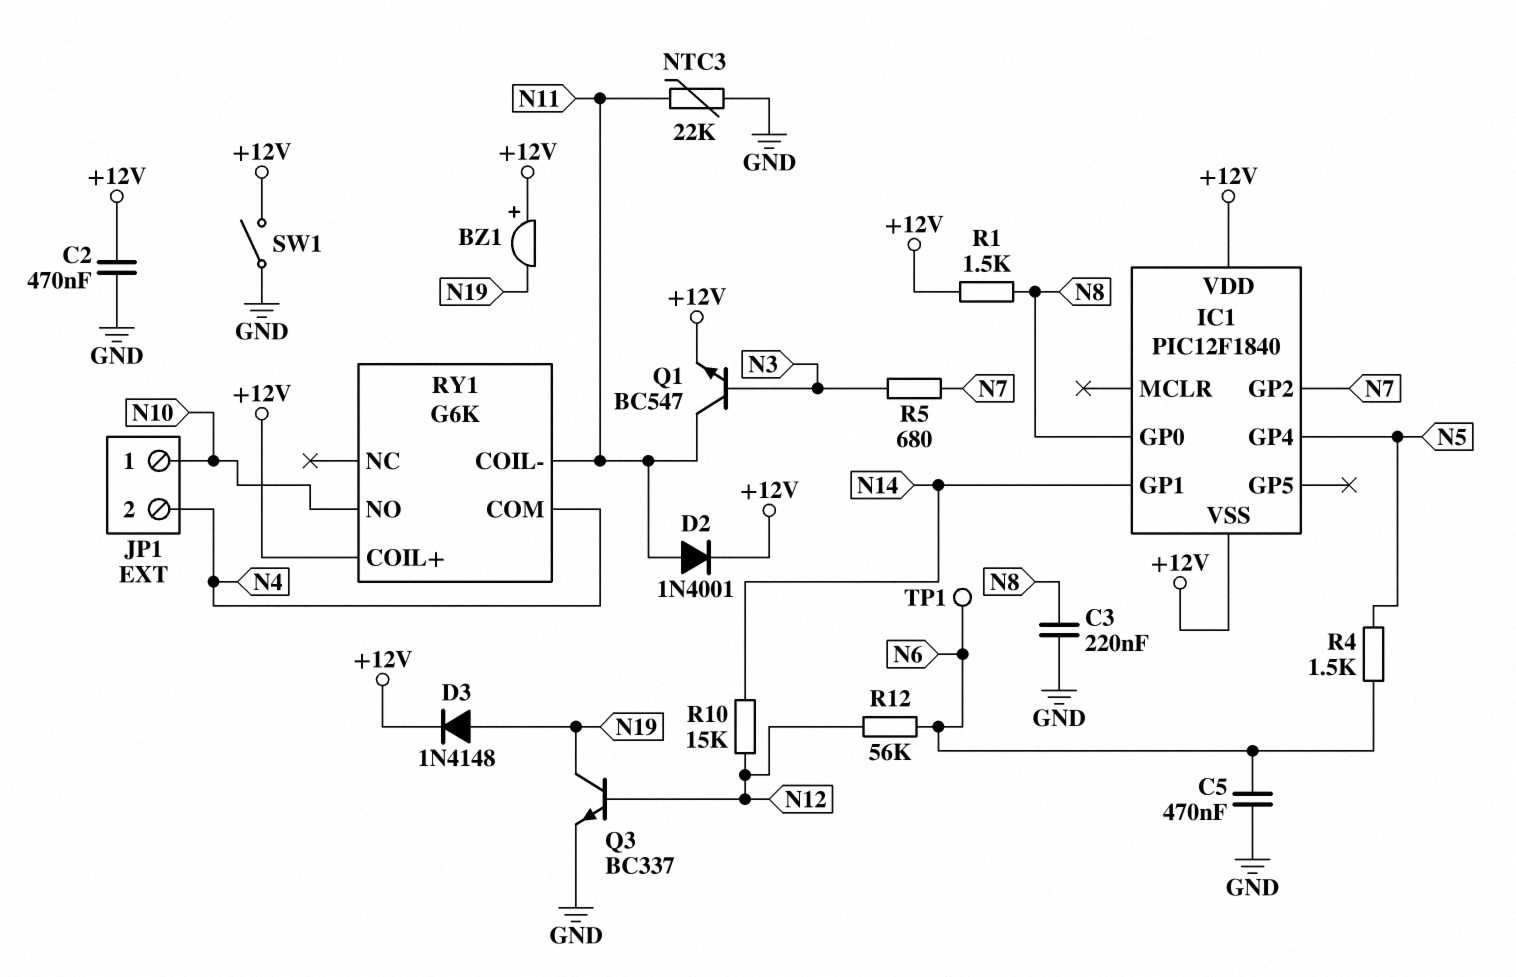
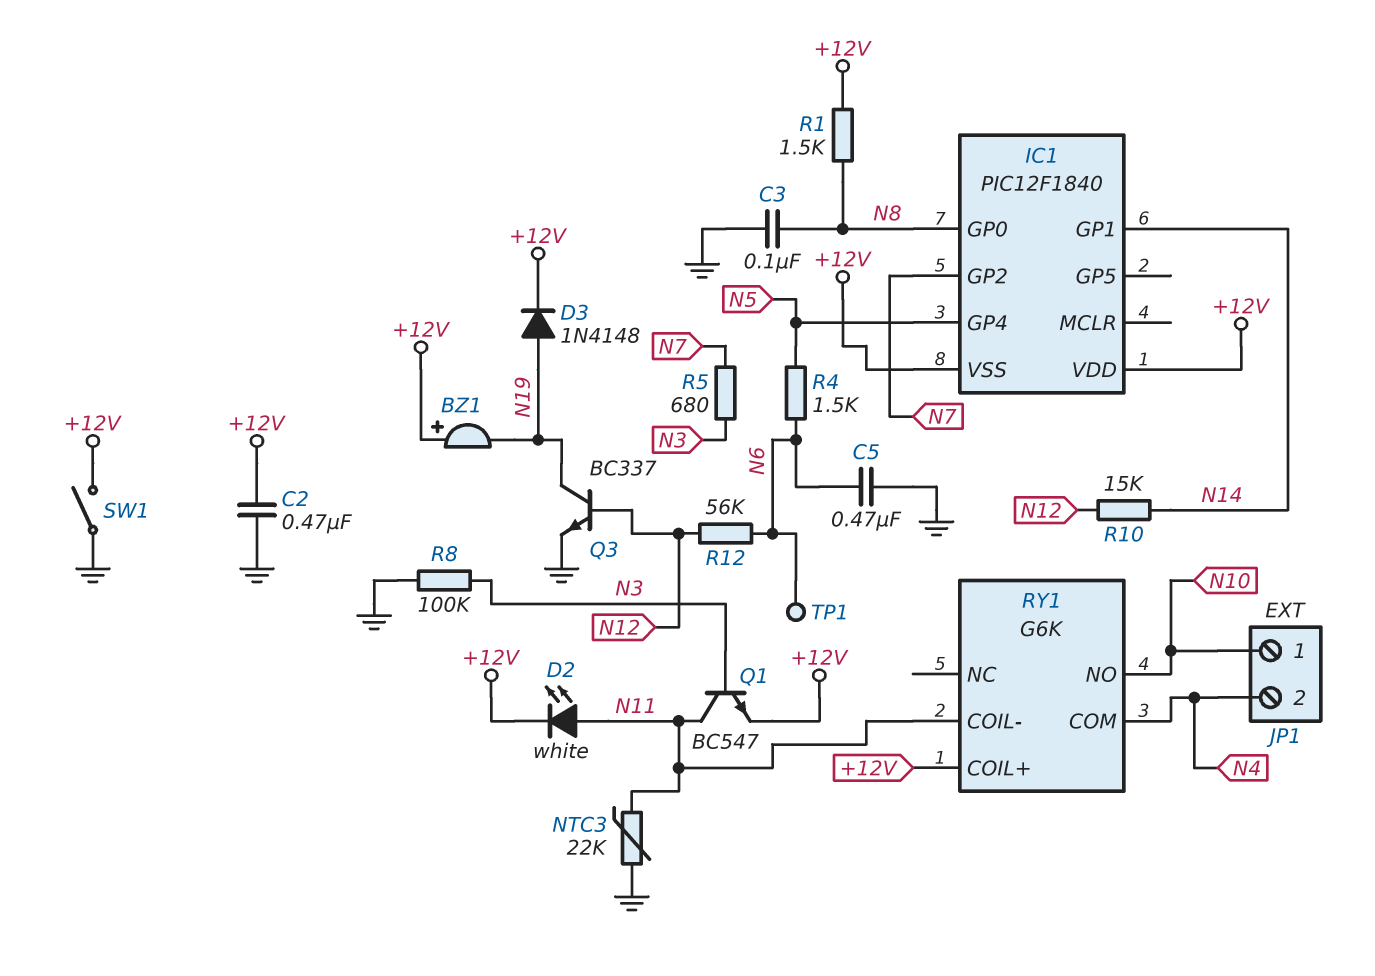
C3: 220nF (GND, N8) -> 100nF (GND, N8)
D2: diode 1N4001 (A N11, K +12V) -> LED white (A N11, K +12V)
R8: none -> 100k (GND, N3)

